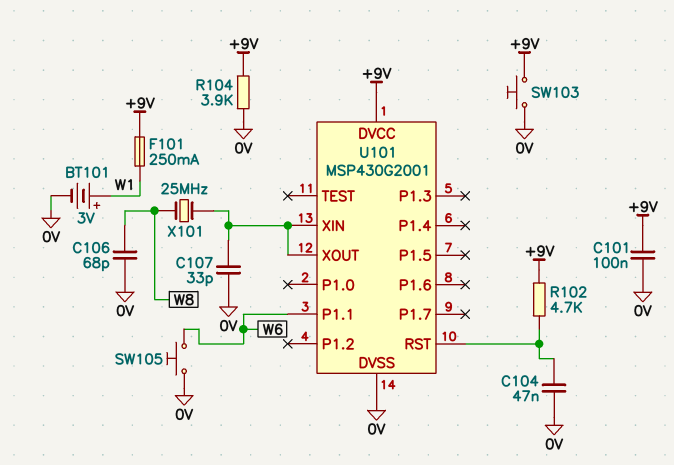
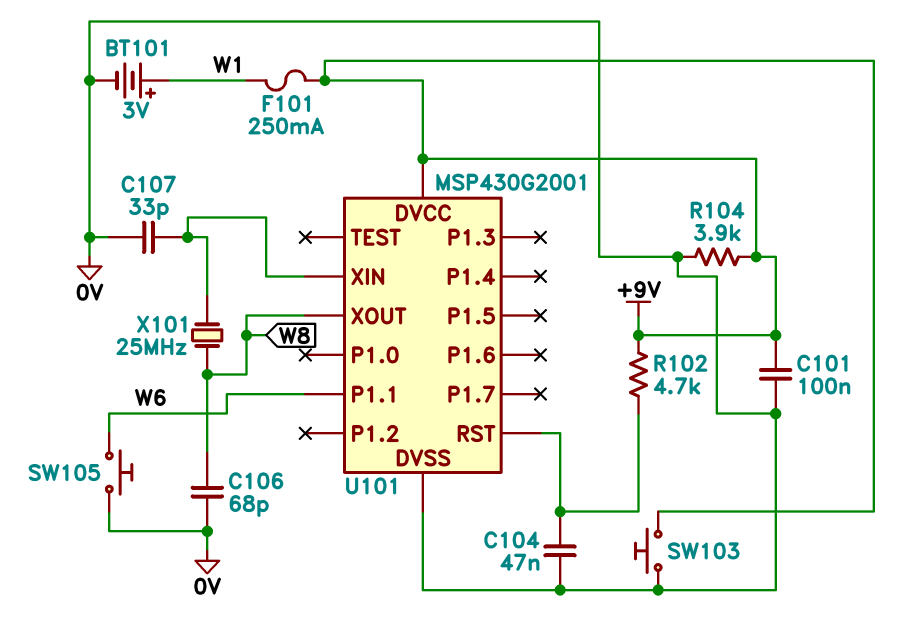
U101 pin XOUT: U101/XIN -> W8

